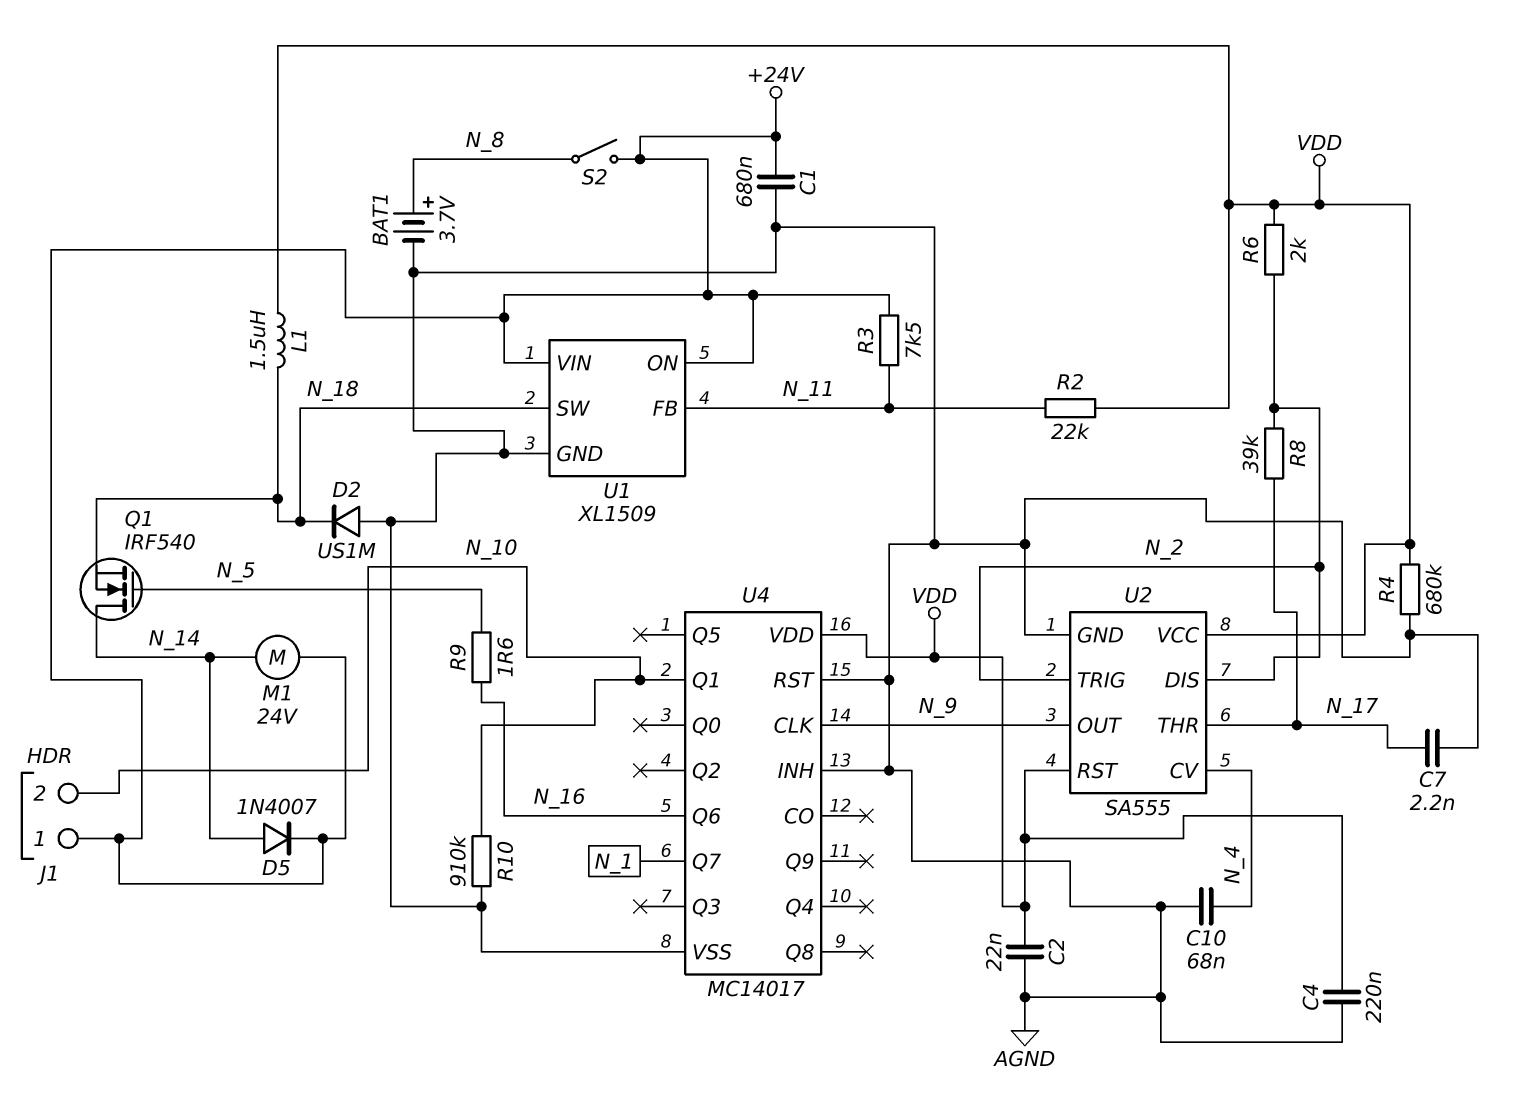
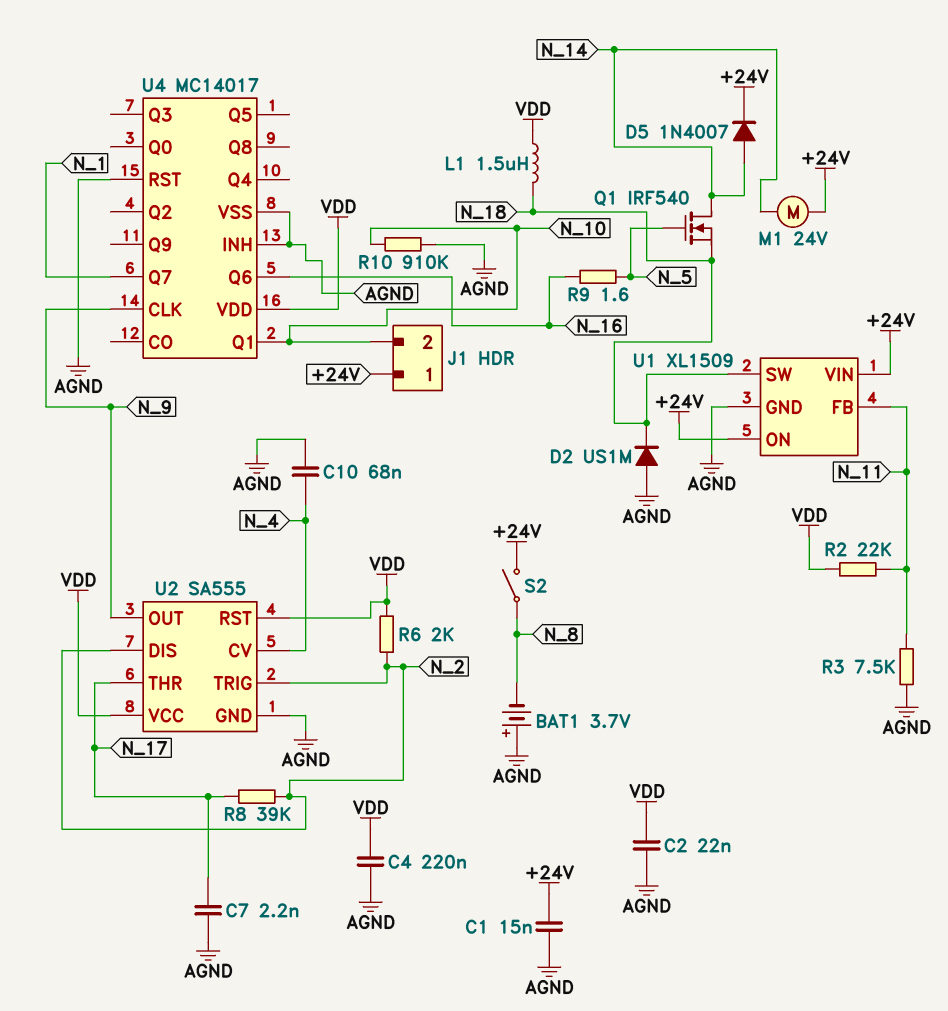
BAT1: 3.7V (plus N_8, minus AGND) -> 3.7V (plus AGND, minus N_8)
C1: 680nF (+24V, AGND) -> 15nF (+24V, AGND)
R3: 7.5k (+24V, N_11) -> 7.5k (AGND, N_11)
R4: 680k (AGND, VDD) -> none

